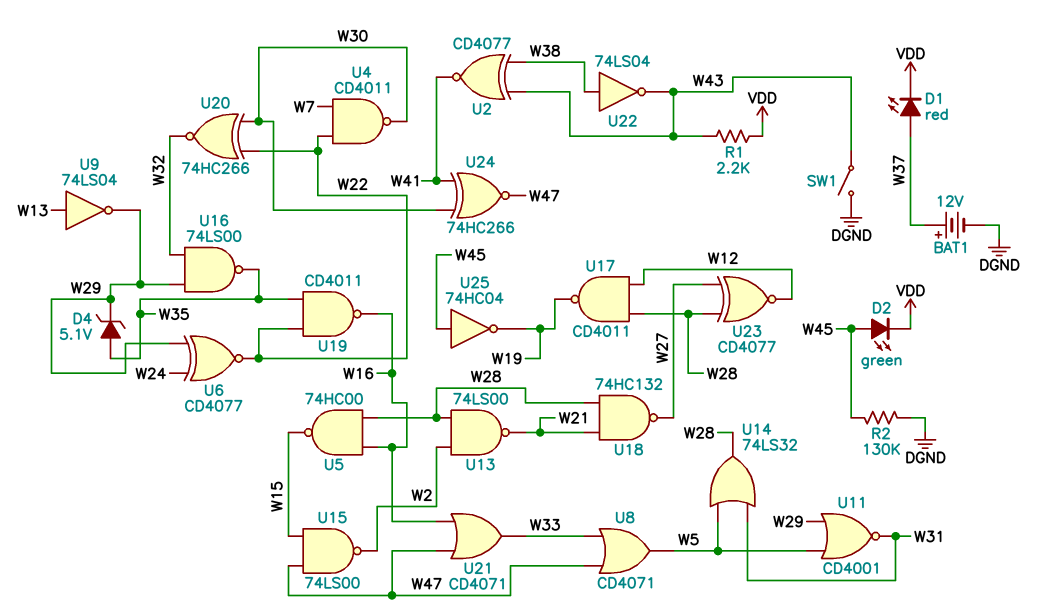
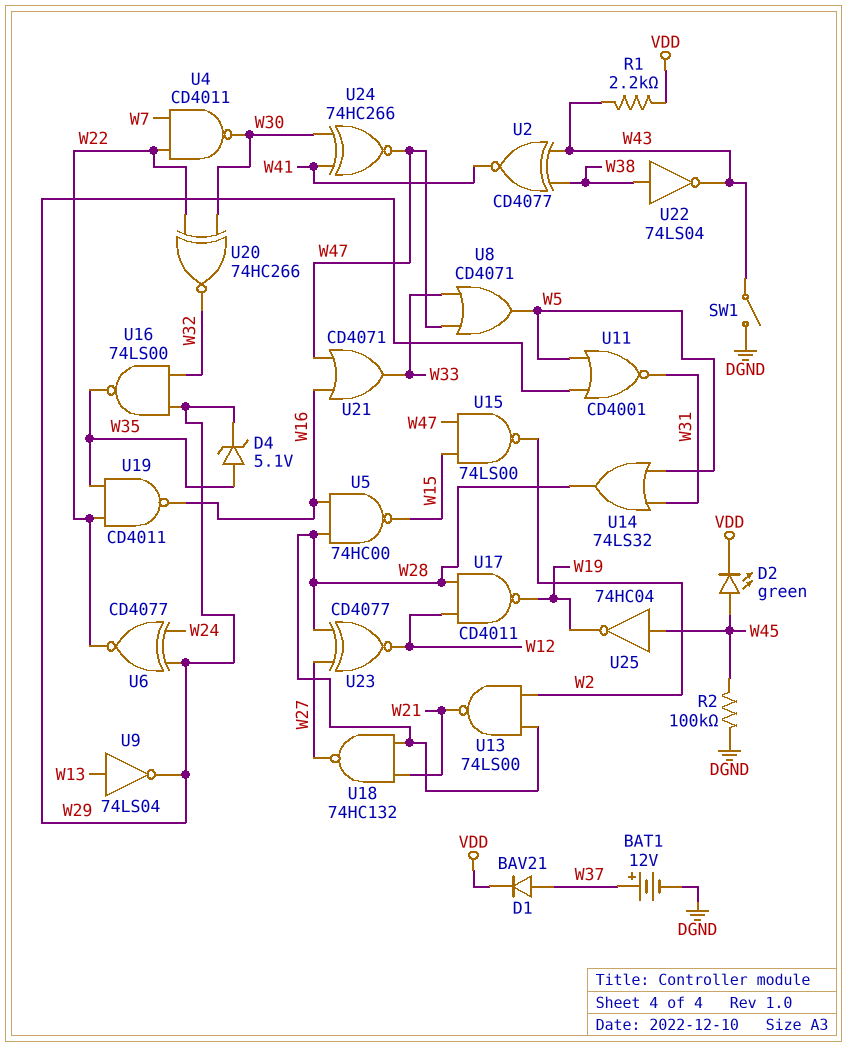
D1: LED red (A W37, K VDD) -> diode BAV21 (A W37, K VDD)
R2: 130k (DGND, W45) -> 100k (DGND, W45)

